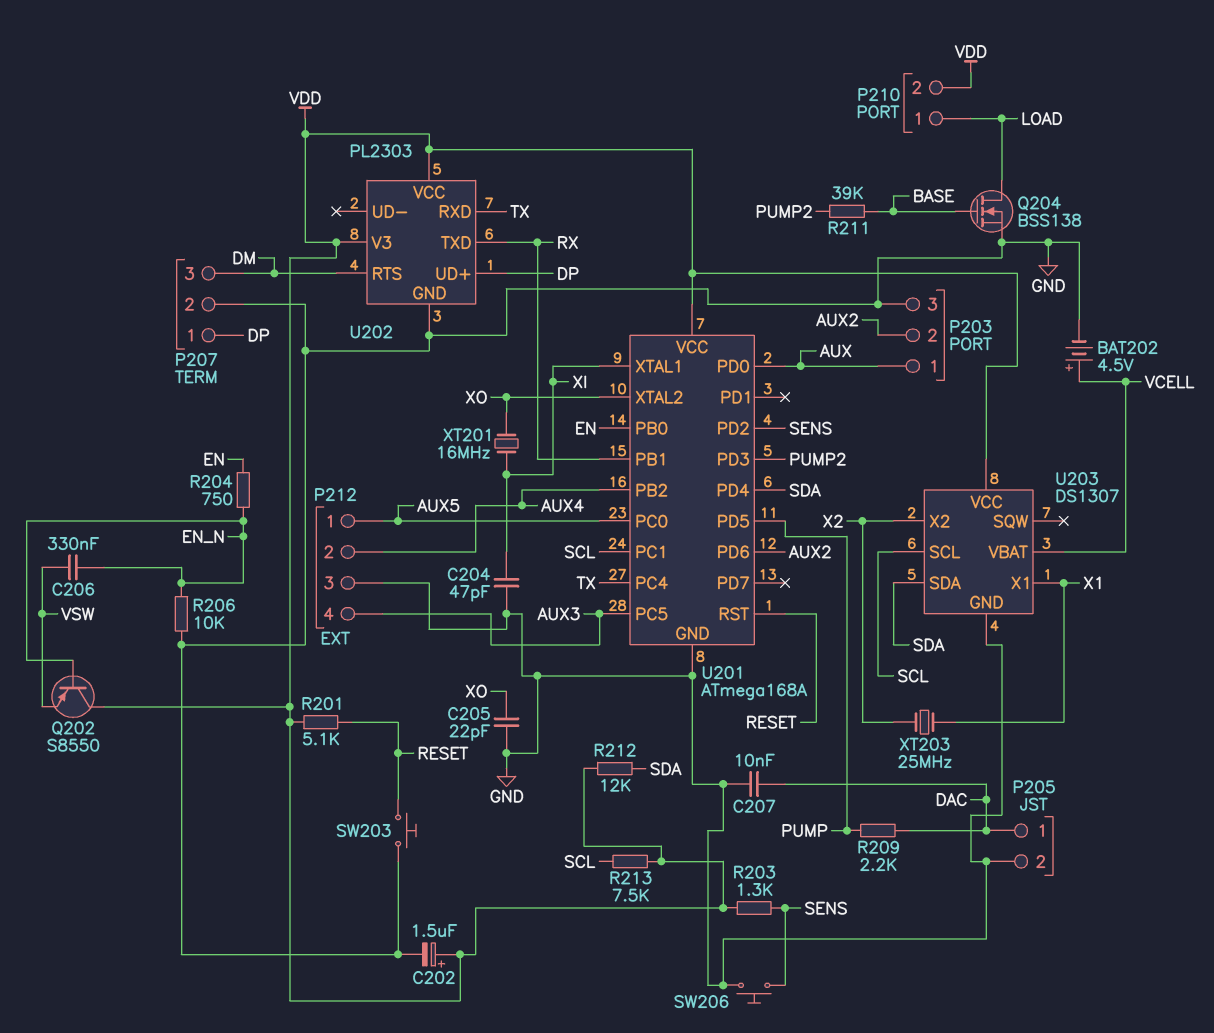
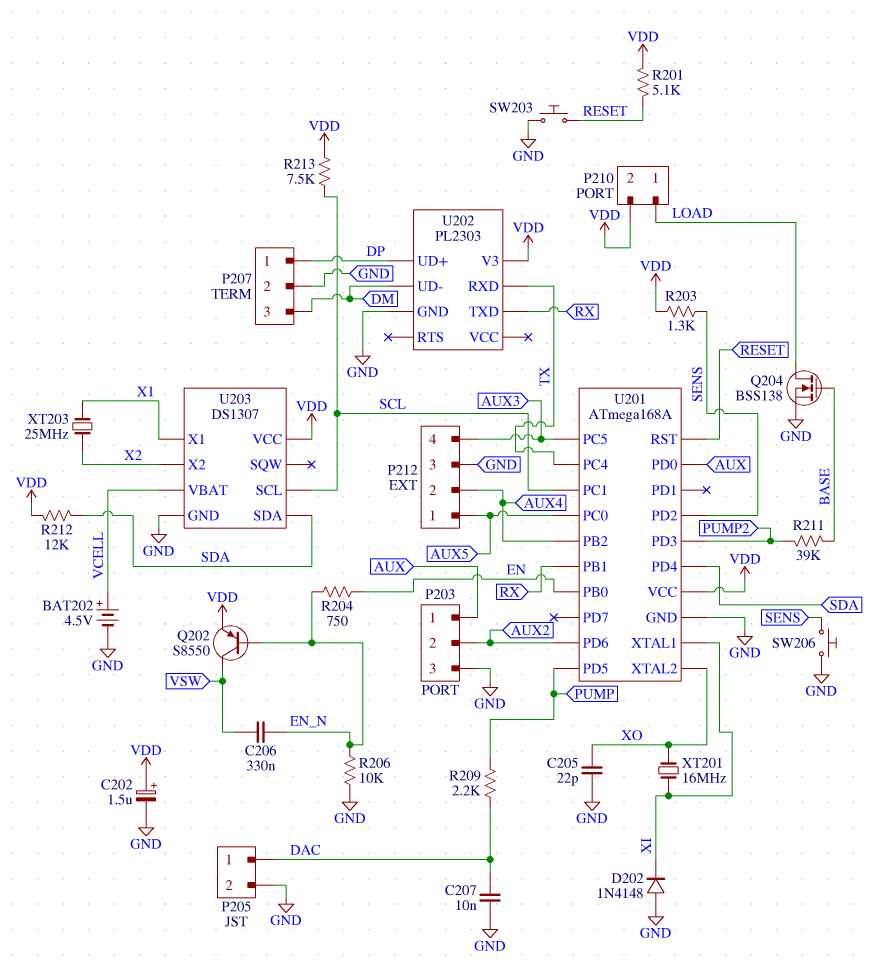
C204: 47pF (GND, XI) -> none
D202: none -> diode 1N4148 (A GND, K XI)
Q202: PNP S8550 (B EN_N, C VDD, E VSW) -> PNP S8550 (B EN_N, C VSW, E VDD)
U202 pin RTS: DM -> none
U202 pin UD-: none -> DM
U202 pin VCC: VDD -> none

